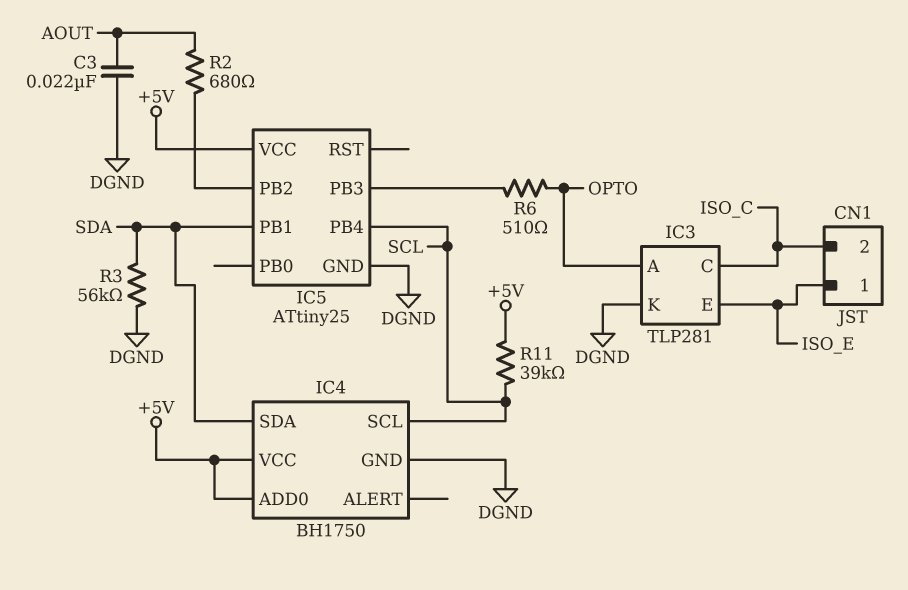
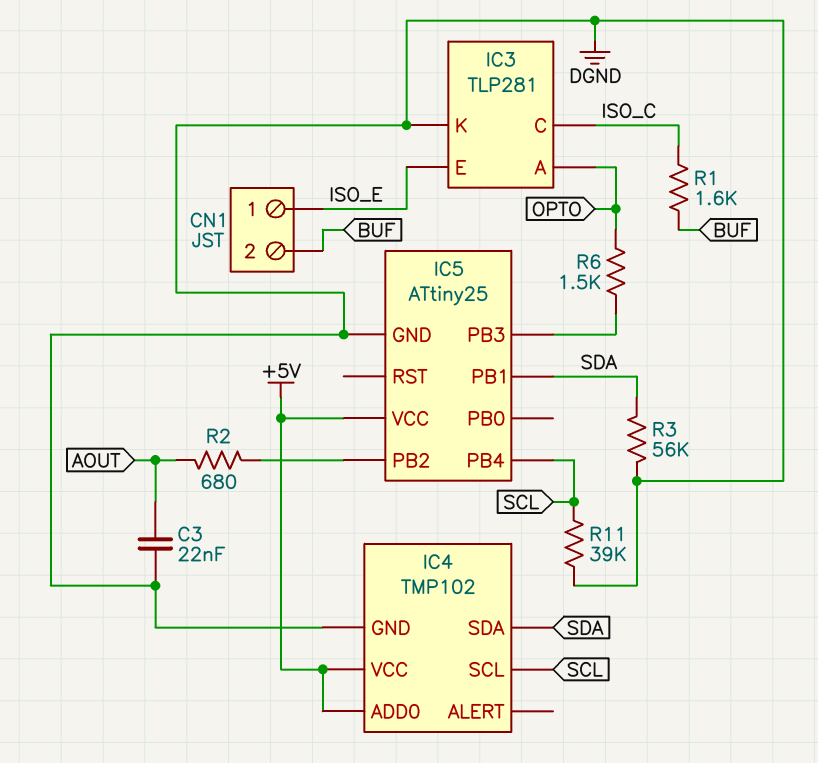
CN1 pin 2: ISO_C -> BUF
IC4: BH1750 -> TMP102
R1: none -> 1.6k (BUF, ISO_C)
R6: 510 (IC5/PB3, OPTO) -> 1.5k (IC5/PB3, OPTO)
R11: 39k (+5V, SCL) -> 39k (DGND, SCL)

